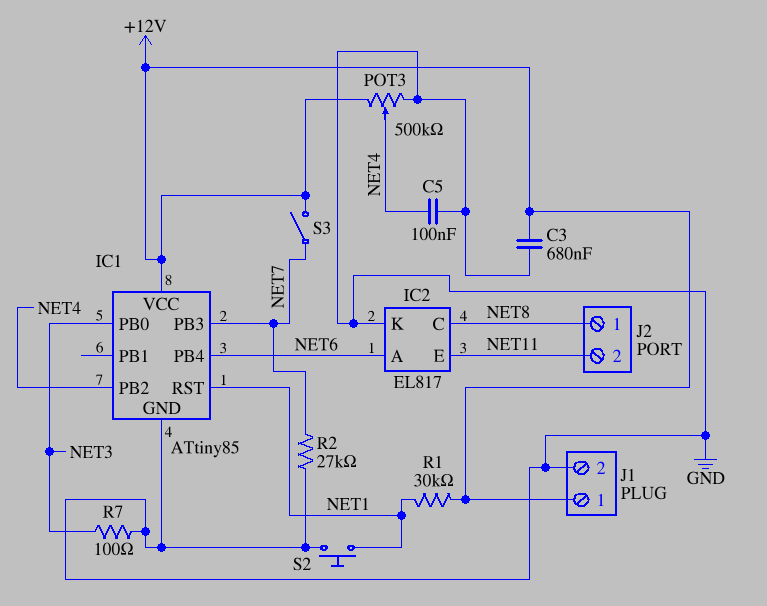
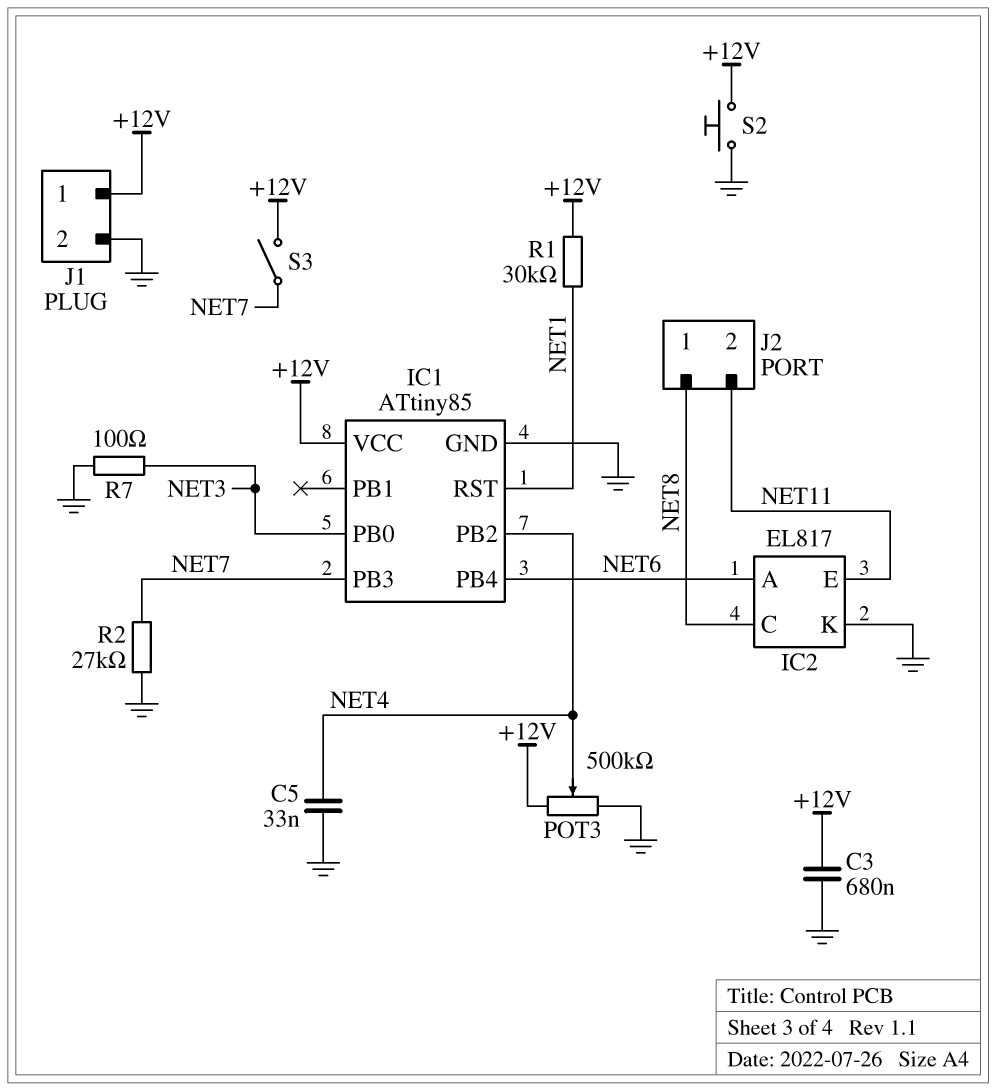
C5: 100nF (GND, NET4) -> 33nF (GND, NET4)
S2: button (GND, NET1) -> button (+12V, GND)

